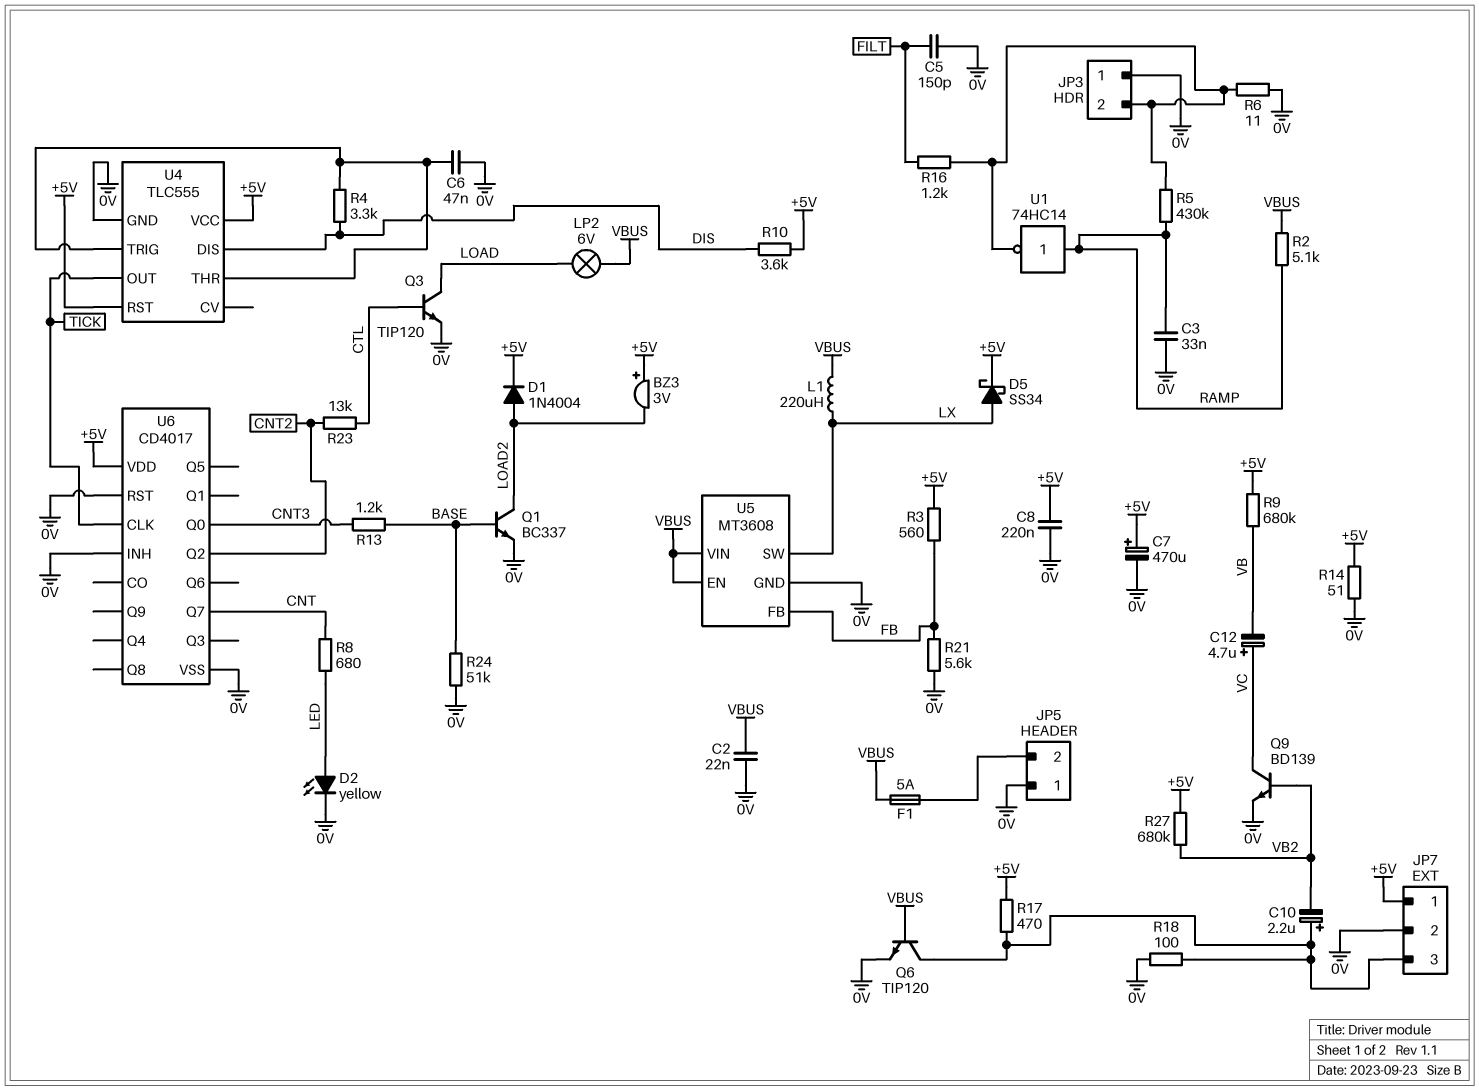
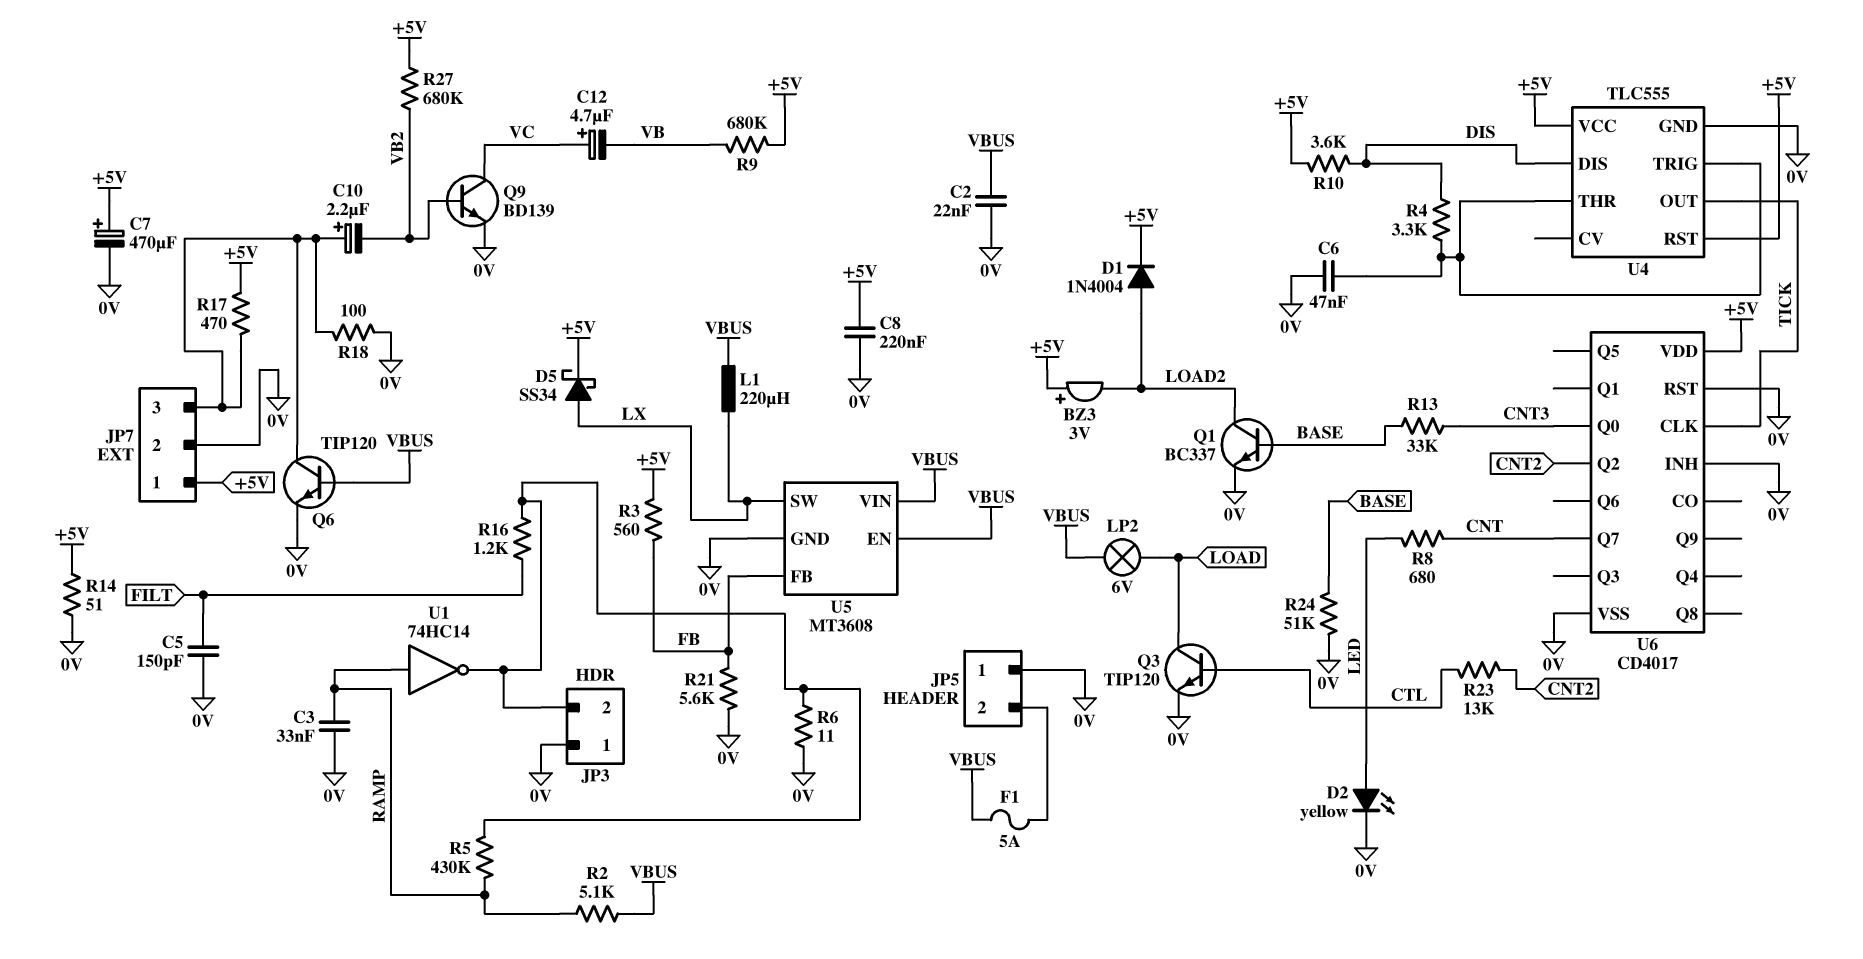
R13: 1.2k (BASE, CNT3) -> 33k (BASE, CNT3)

